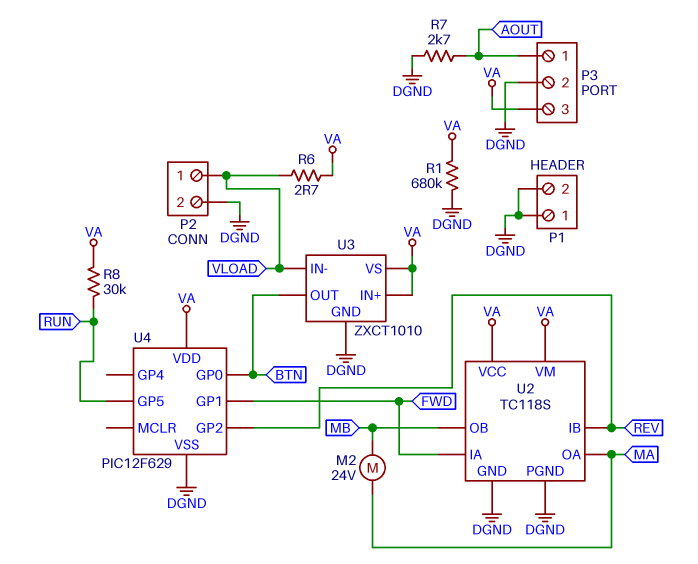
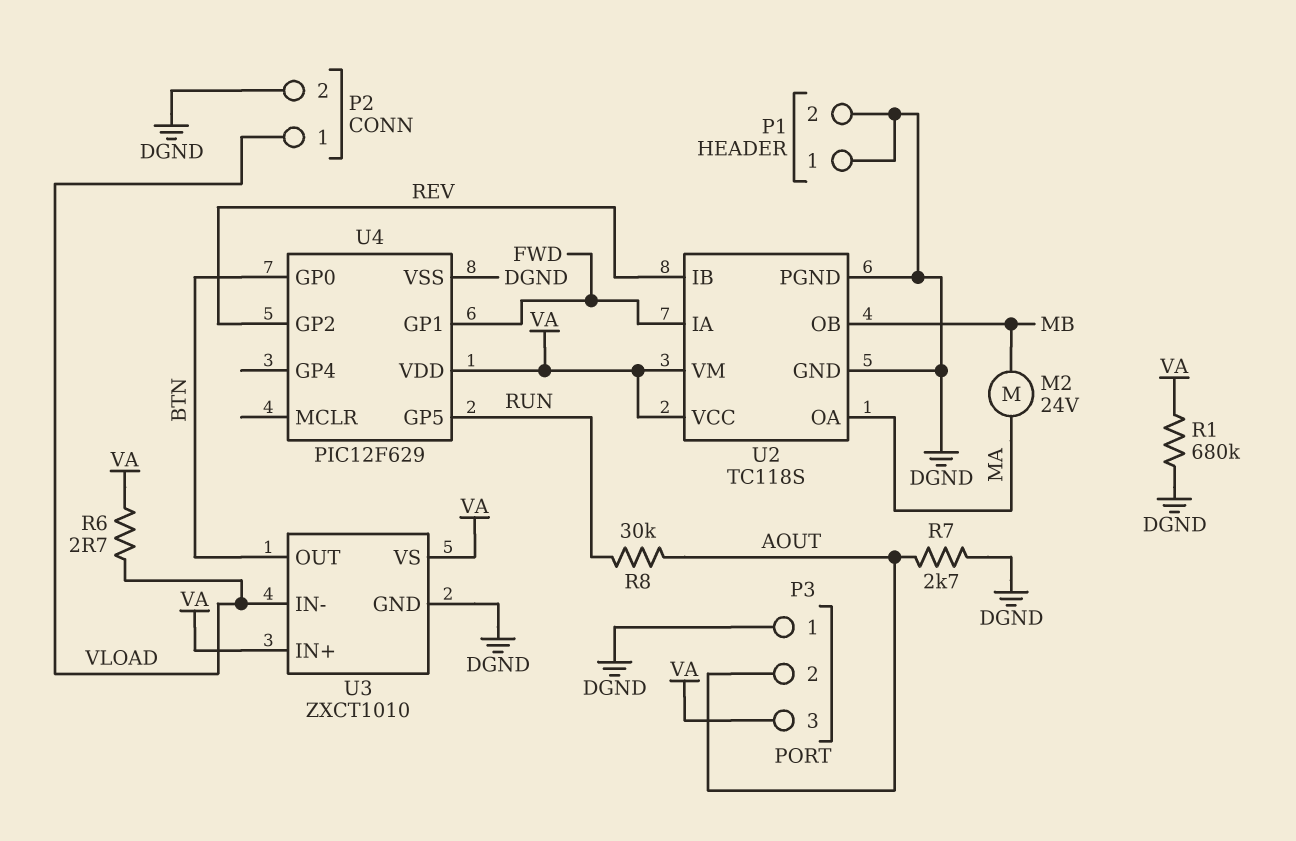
P3 pin 1: AOUT -> DGND
P3 pin 2: DGND -> AOUT
R8: 30k (RUN, VA) -> 30k (AOUT, RUN)

